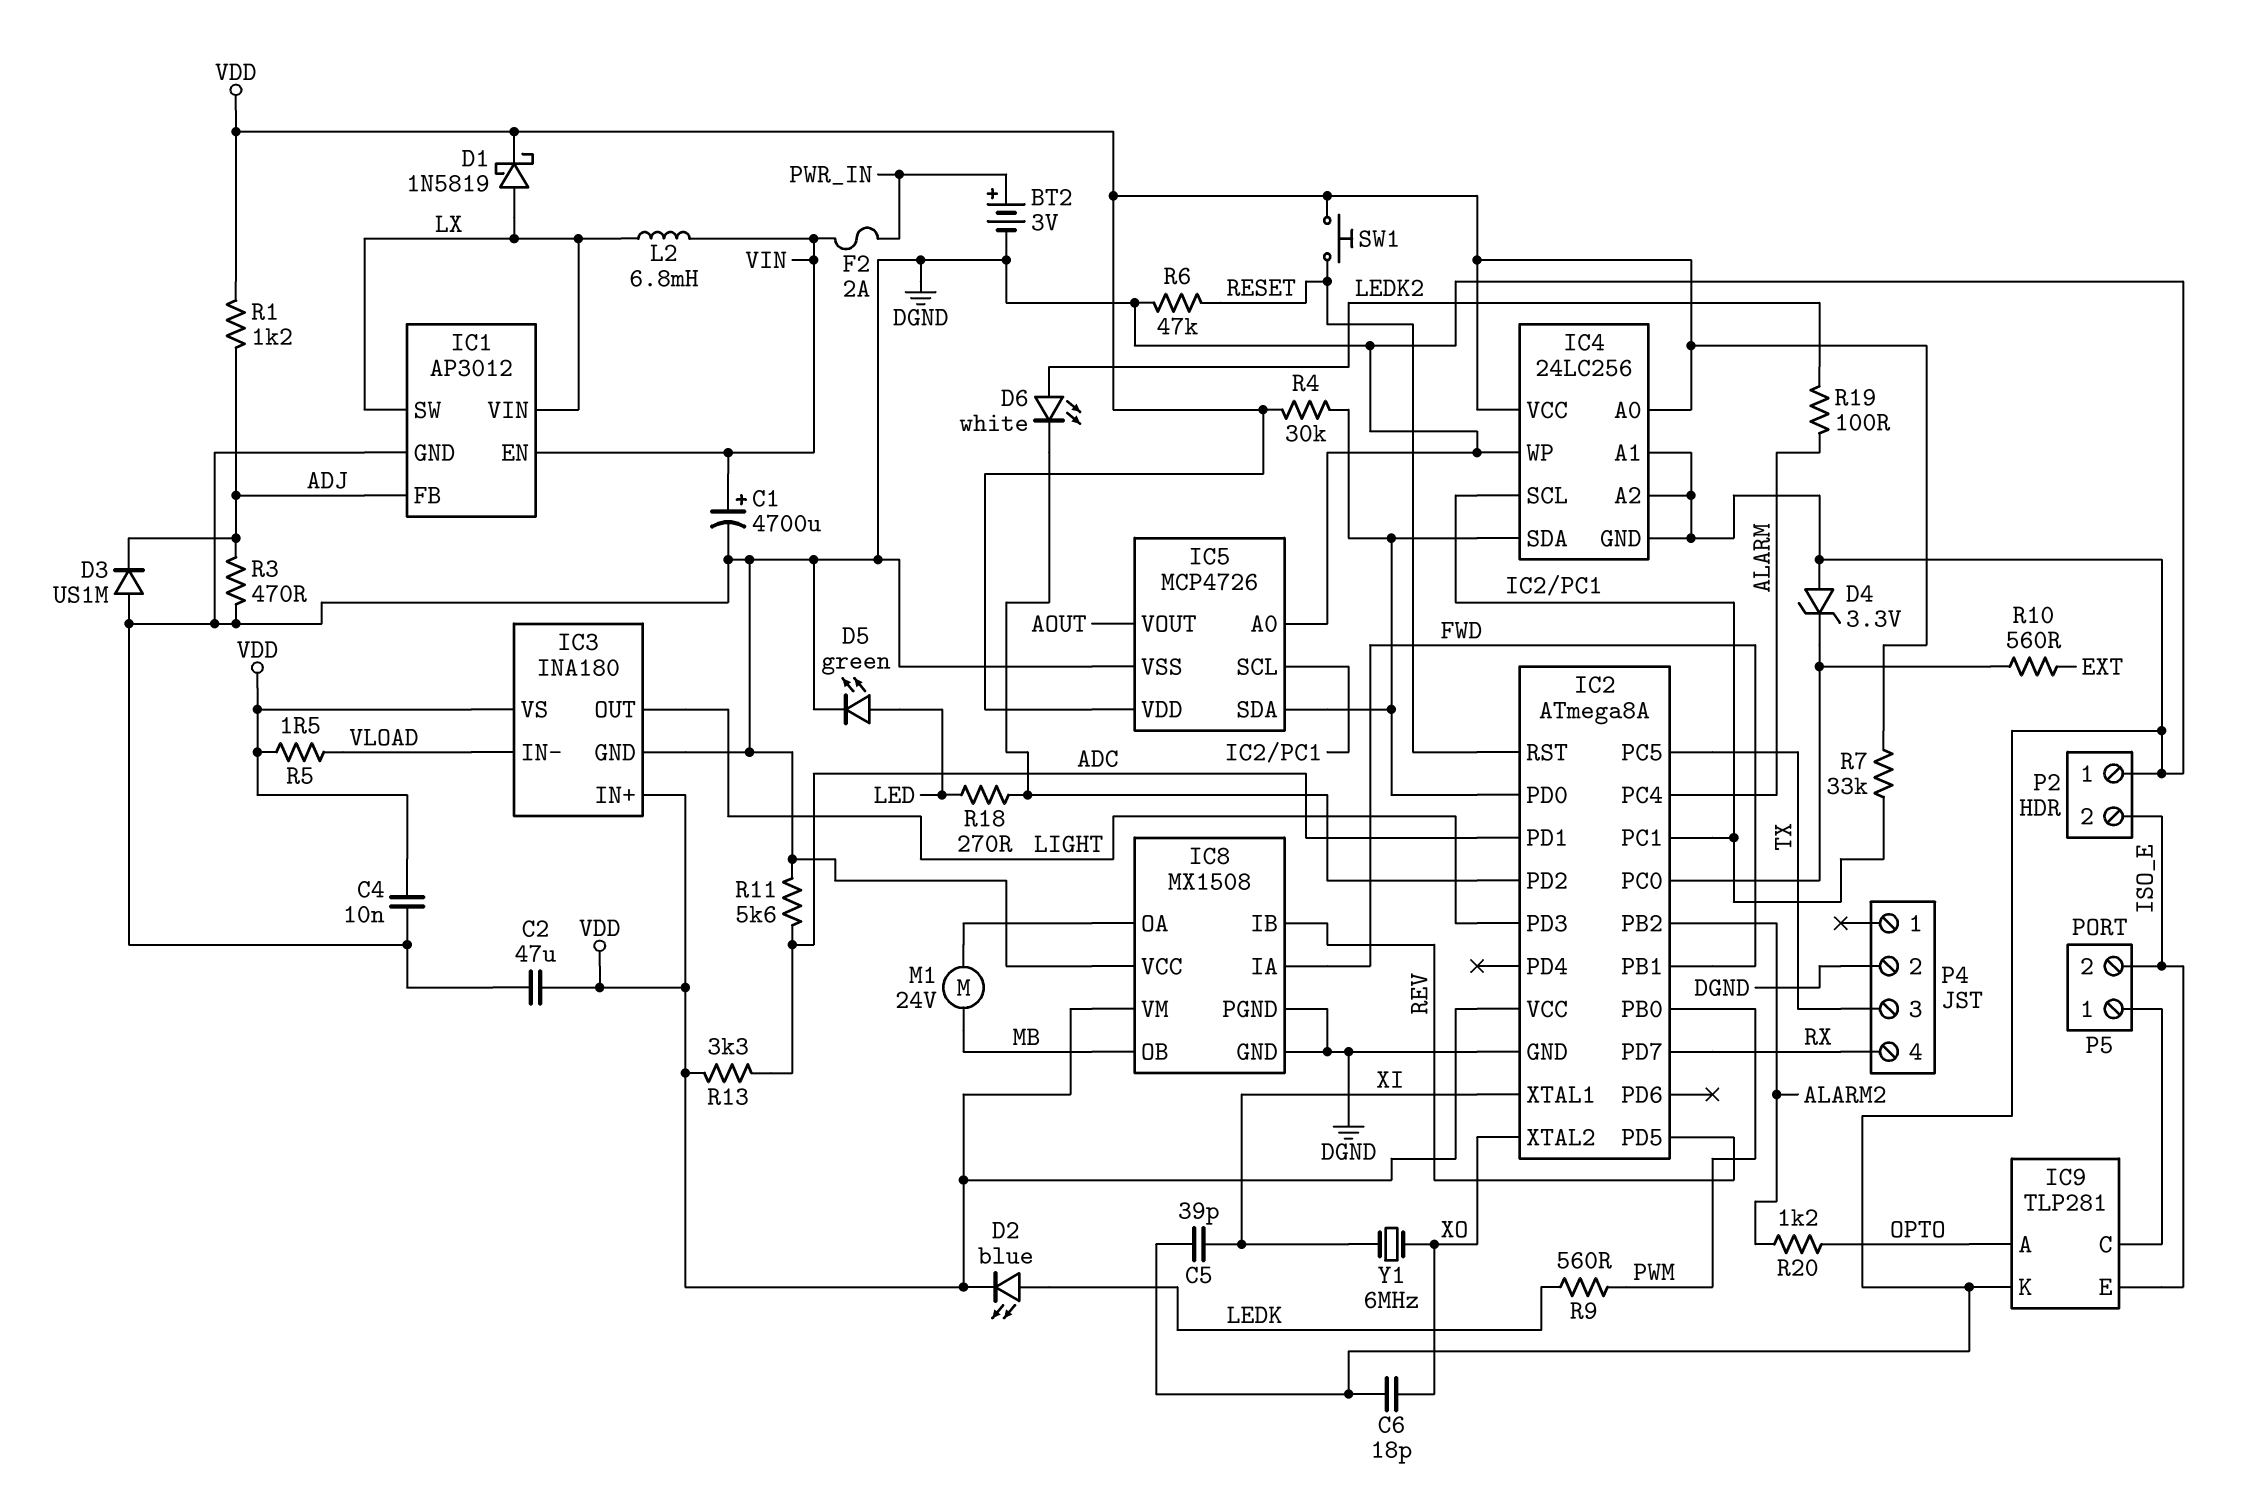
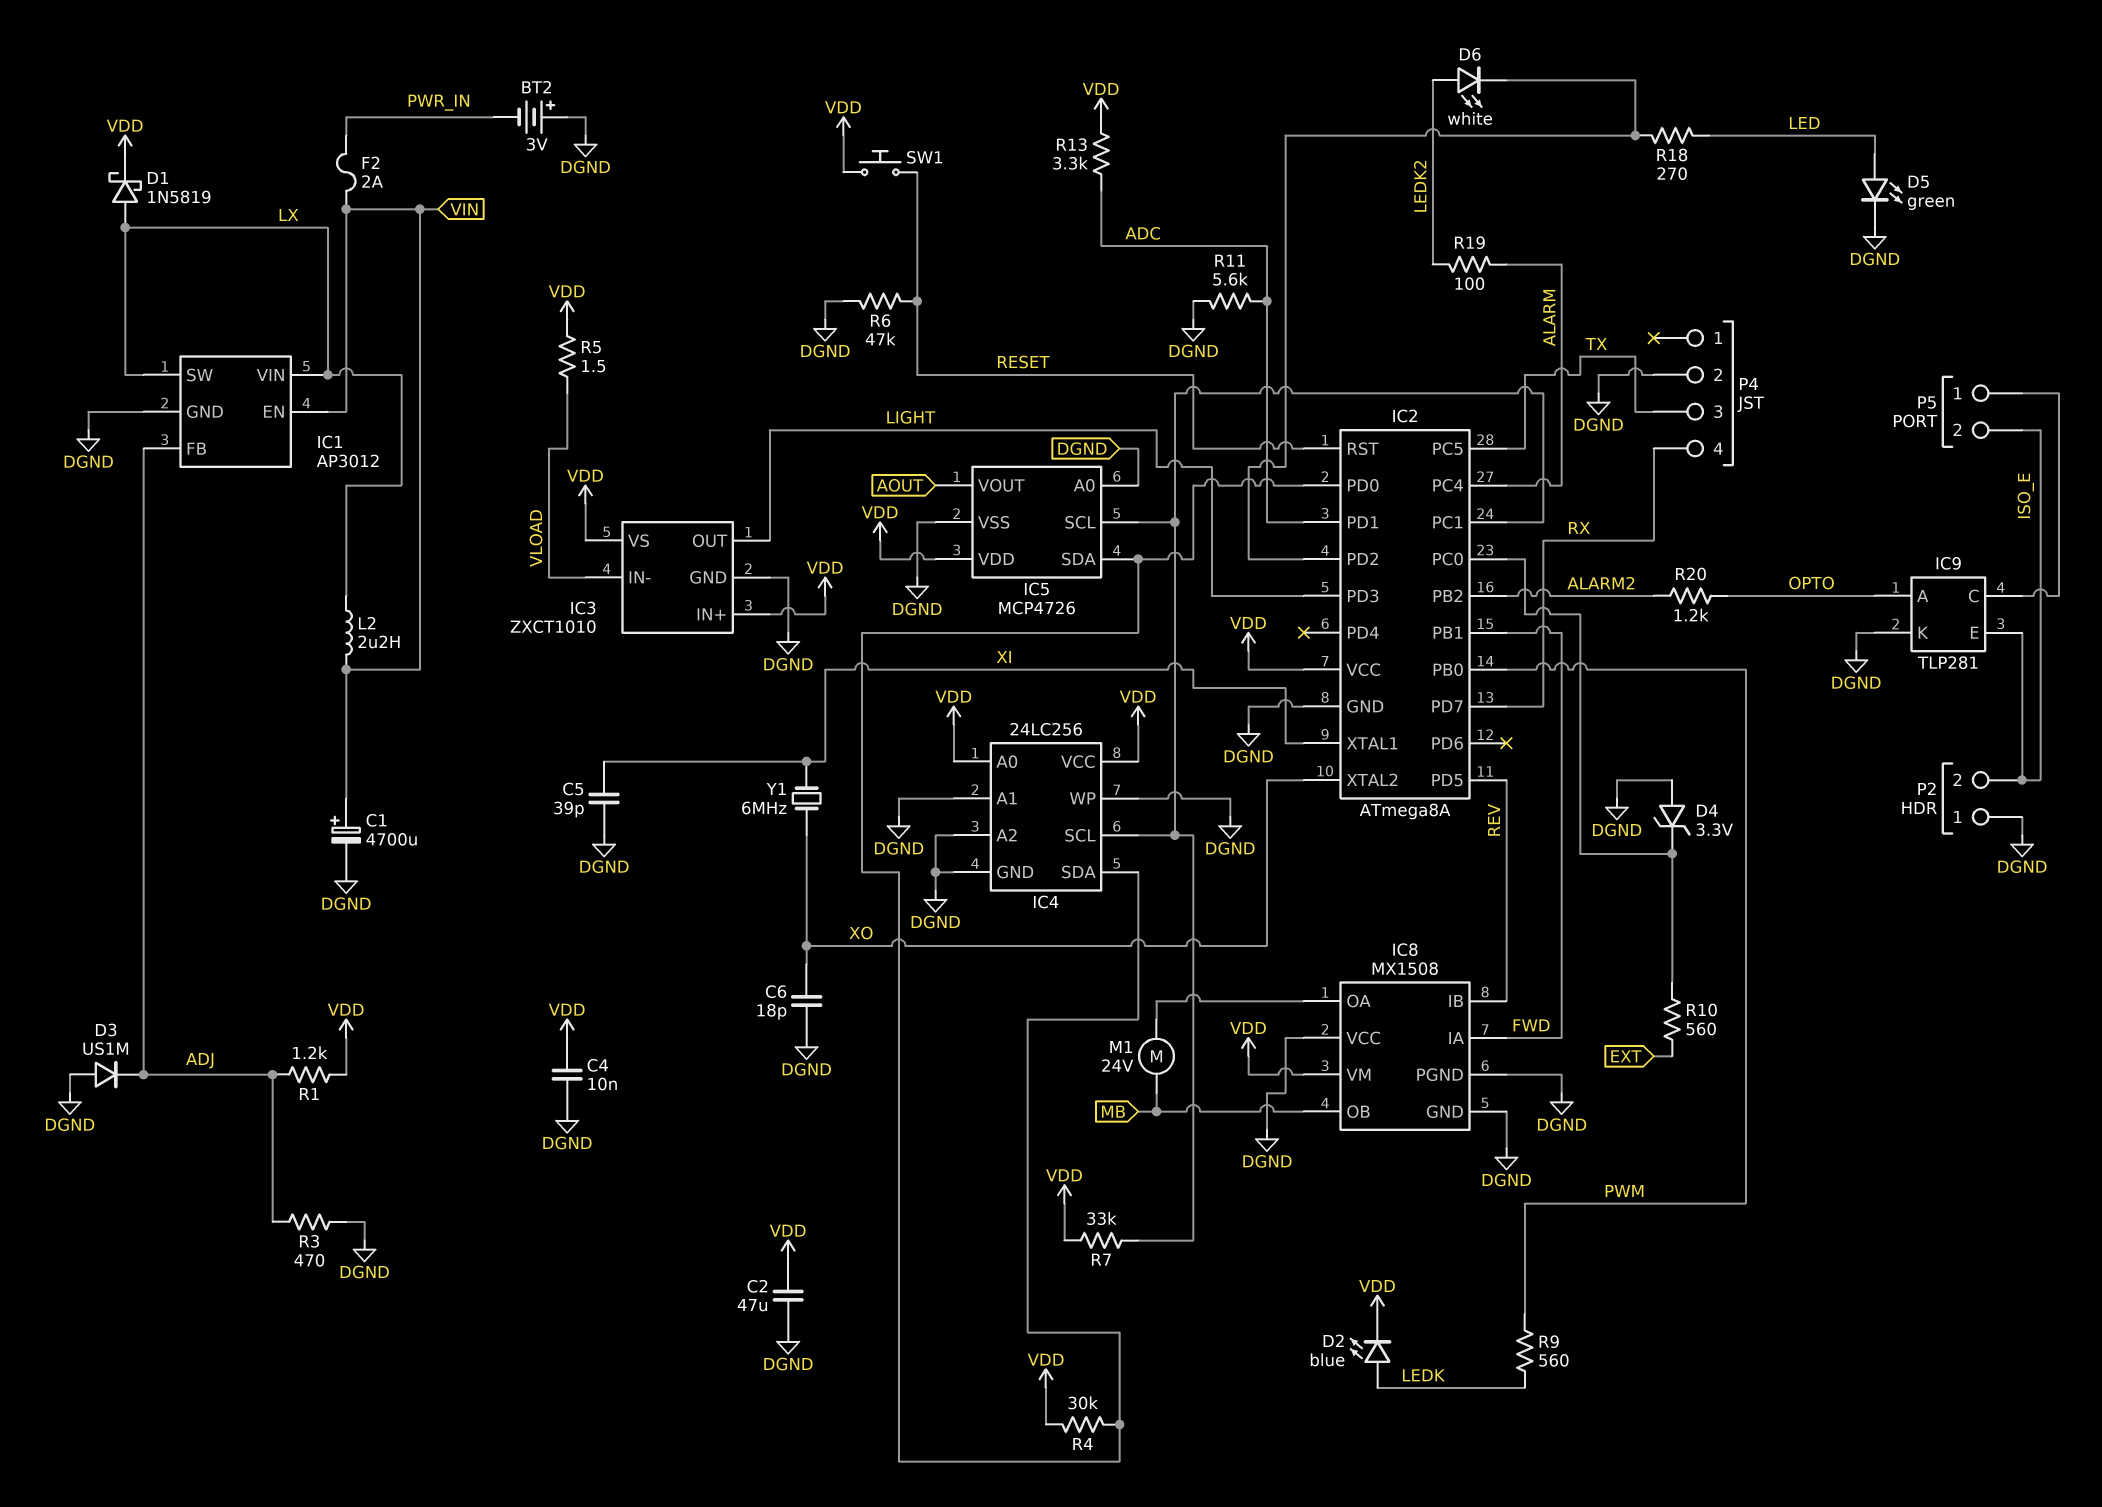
BT2: 3V (plus PWR_IN, minus DGND) -> 3V (plus DGND, minus PWR_IN)
IC3: INA180 -> ZXCT1010
L2: 6.8mH (LX, VIN) -> 2.2uH (LX, VIN)

